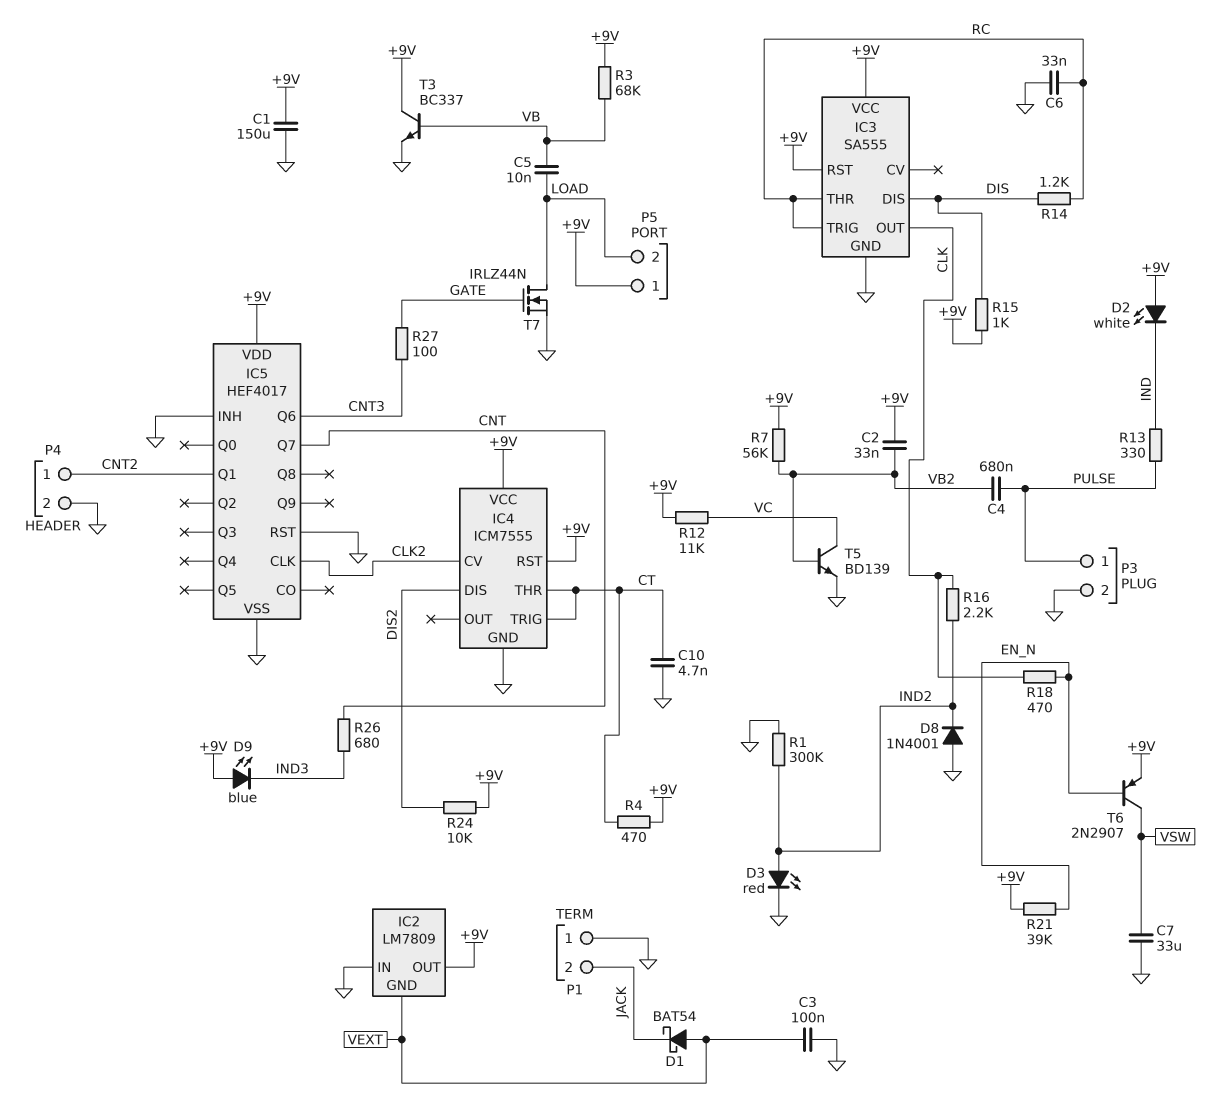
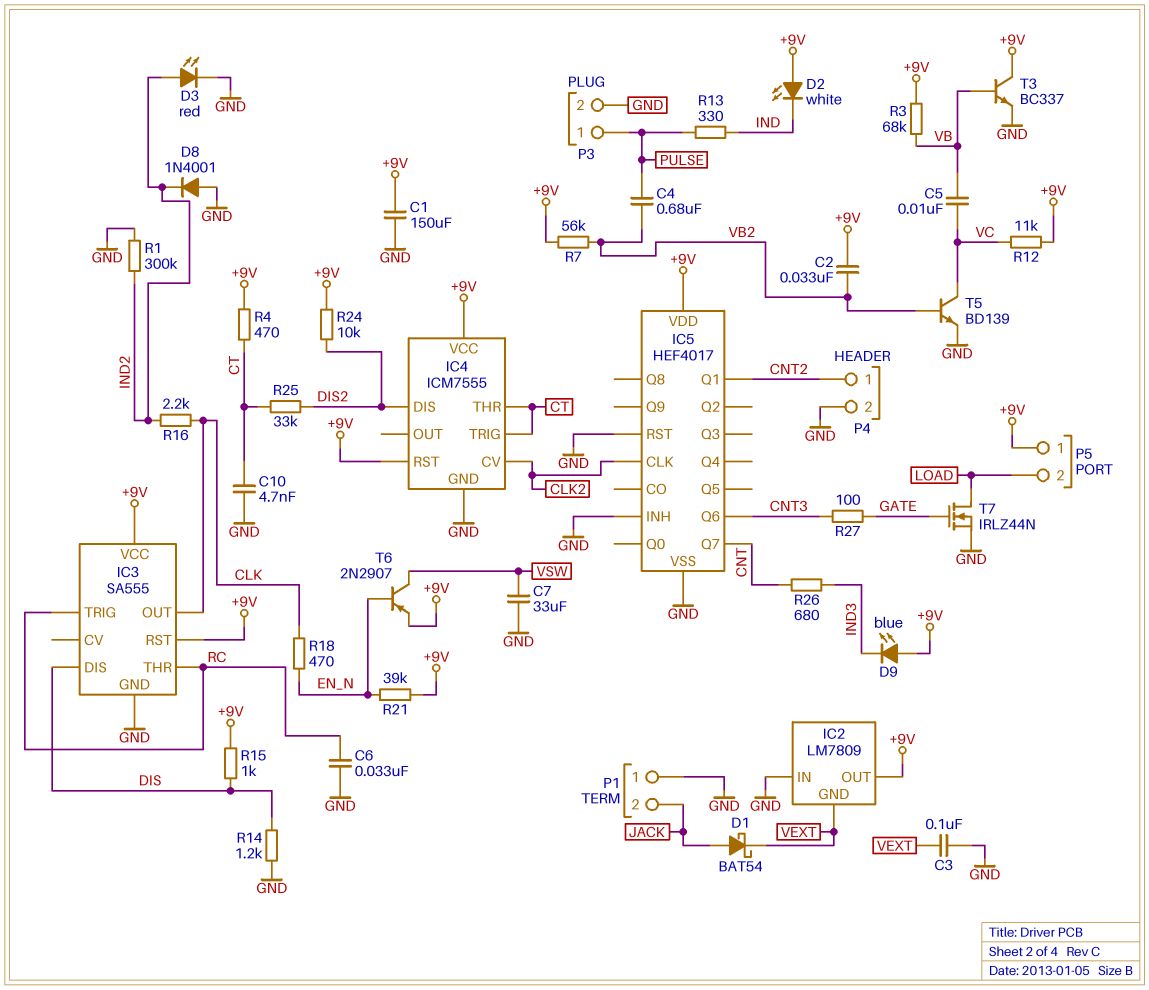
C5: 10nF (LOAD, VB) -> 10nF (VB, VC)
D1: schottky BAT54 (A VEXT, K JACK) -> schottky BAT54 (A JACK, K VEXT)
R14: 1.2k (DIS, RC) -> 1.2k (DIS, GND)
R25: none -> 33k (CT, DIS2)

